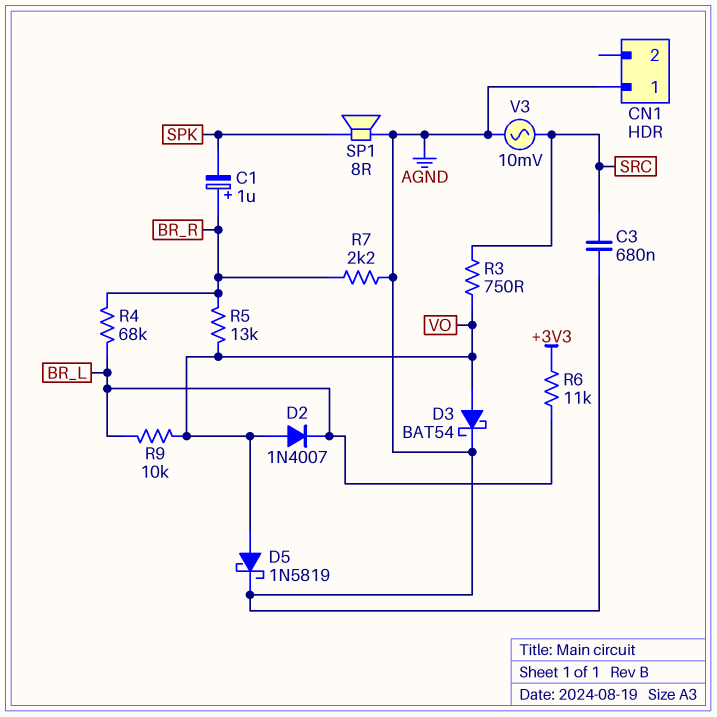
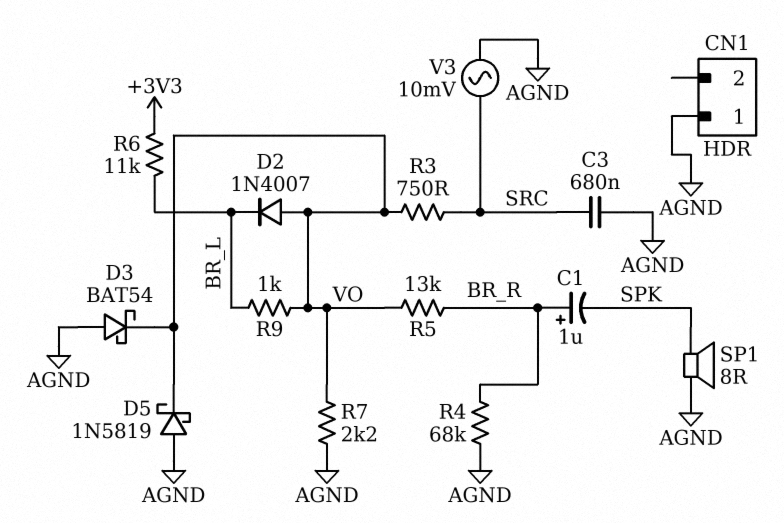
D3: schottky BAT54 (A VO, K AGND) -> schottky BAT54 (A AGND, K VO)
D5: schottky 1N5819 (A VO, K AGND) -> schottky 1N5819 (A AGND, K VO)
R4: 68k (BR_L, BR_R) -> 68k (AGND, BR_R)
R7: 2.2k (AGND, BR_R) -> 2.2k (AGND, VO)
R9: 10k (BR_L, VO) -> 1k (BR_L, VO)

